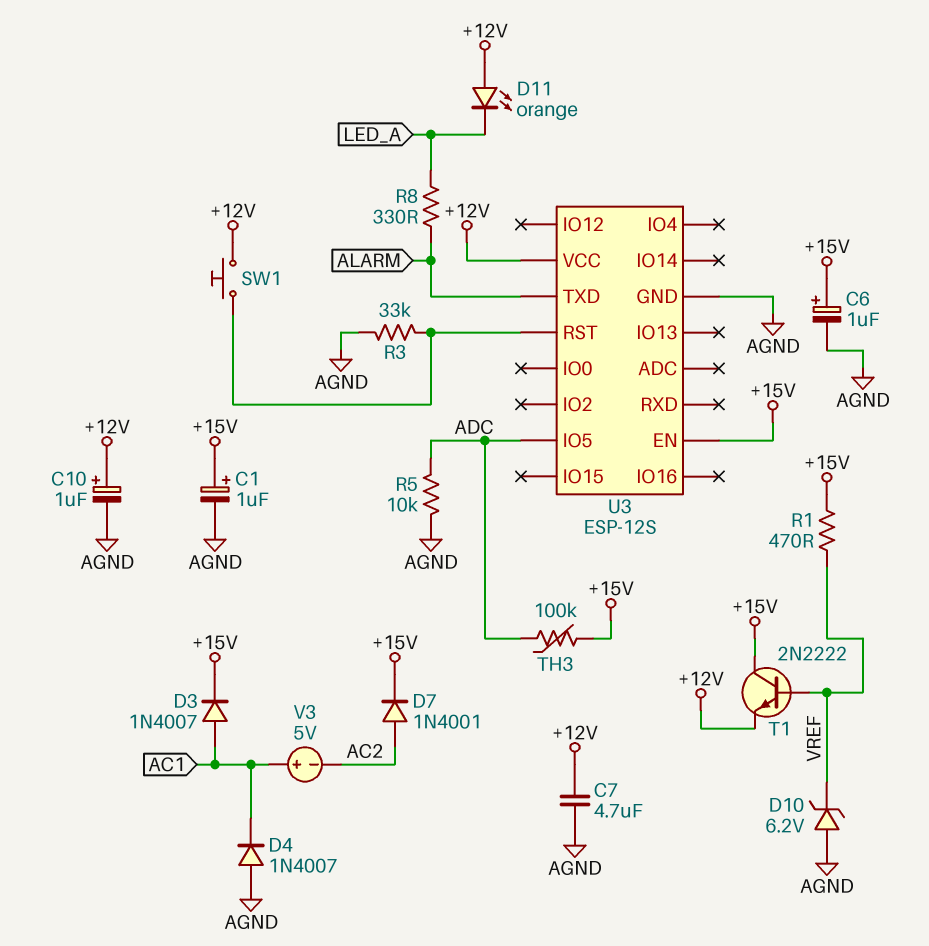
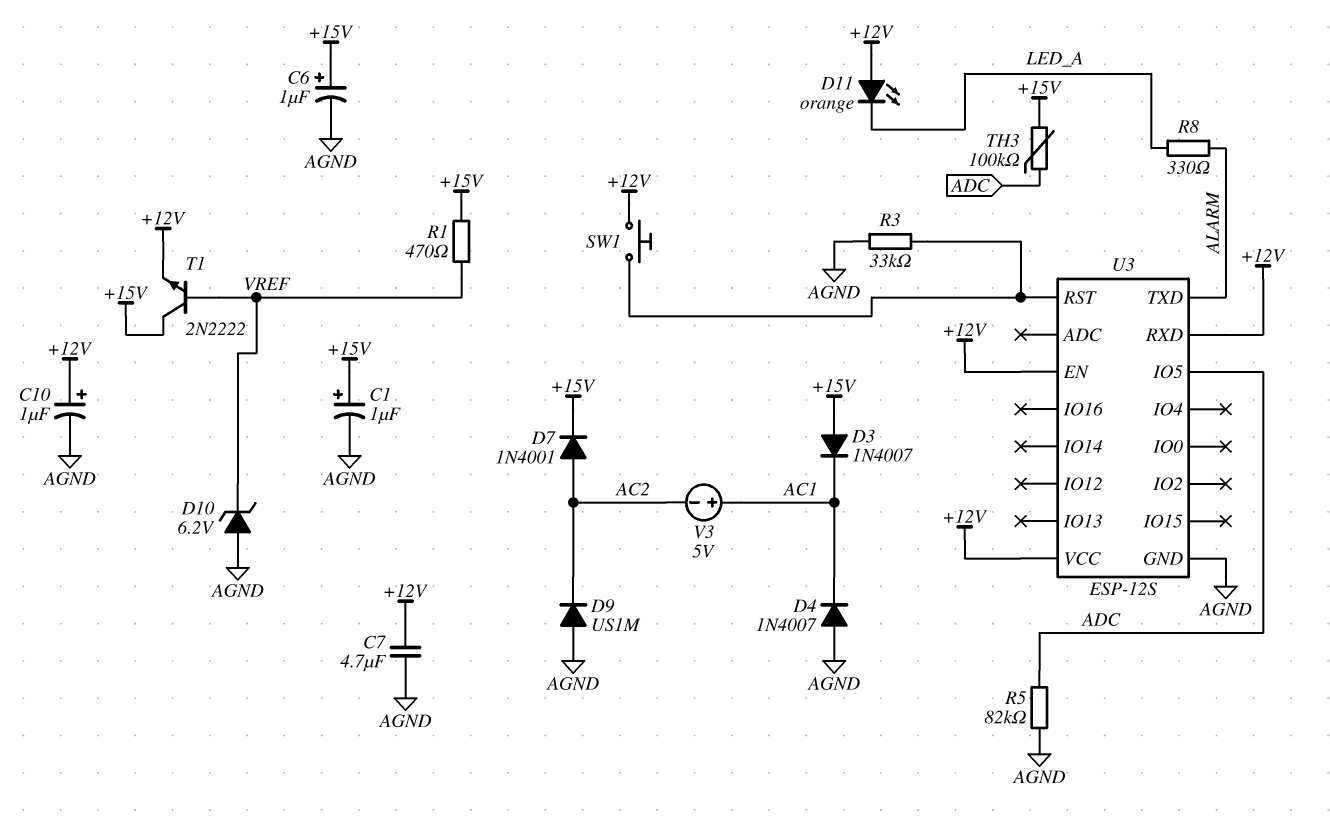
D3: diode 1N4007 (A AC1, K +15V) -> diode 1N4007 (A +15V, K AC1)
D9: none -> diode US1M (A AGND, K AC2)
R5: 10k (ADC, AGND) -> 82k (ADC, AGND)
U3 pin EN: +15V -> +12V
U3 pin RXD: none -> +12V

